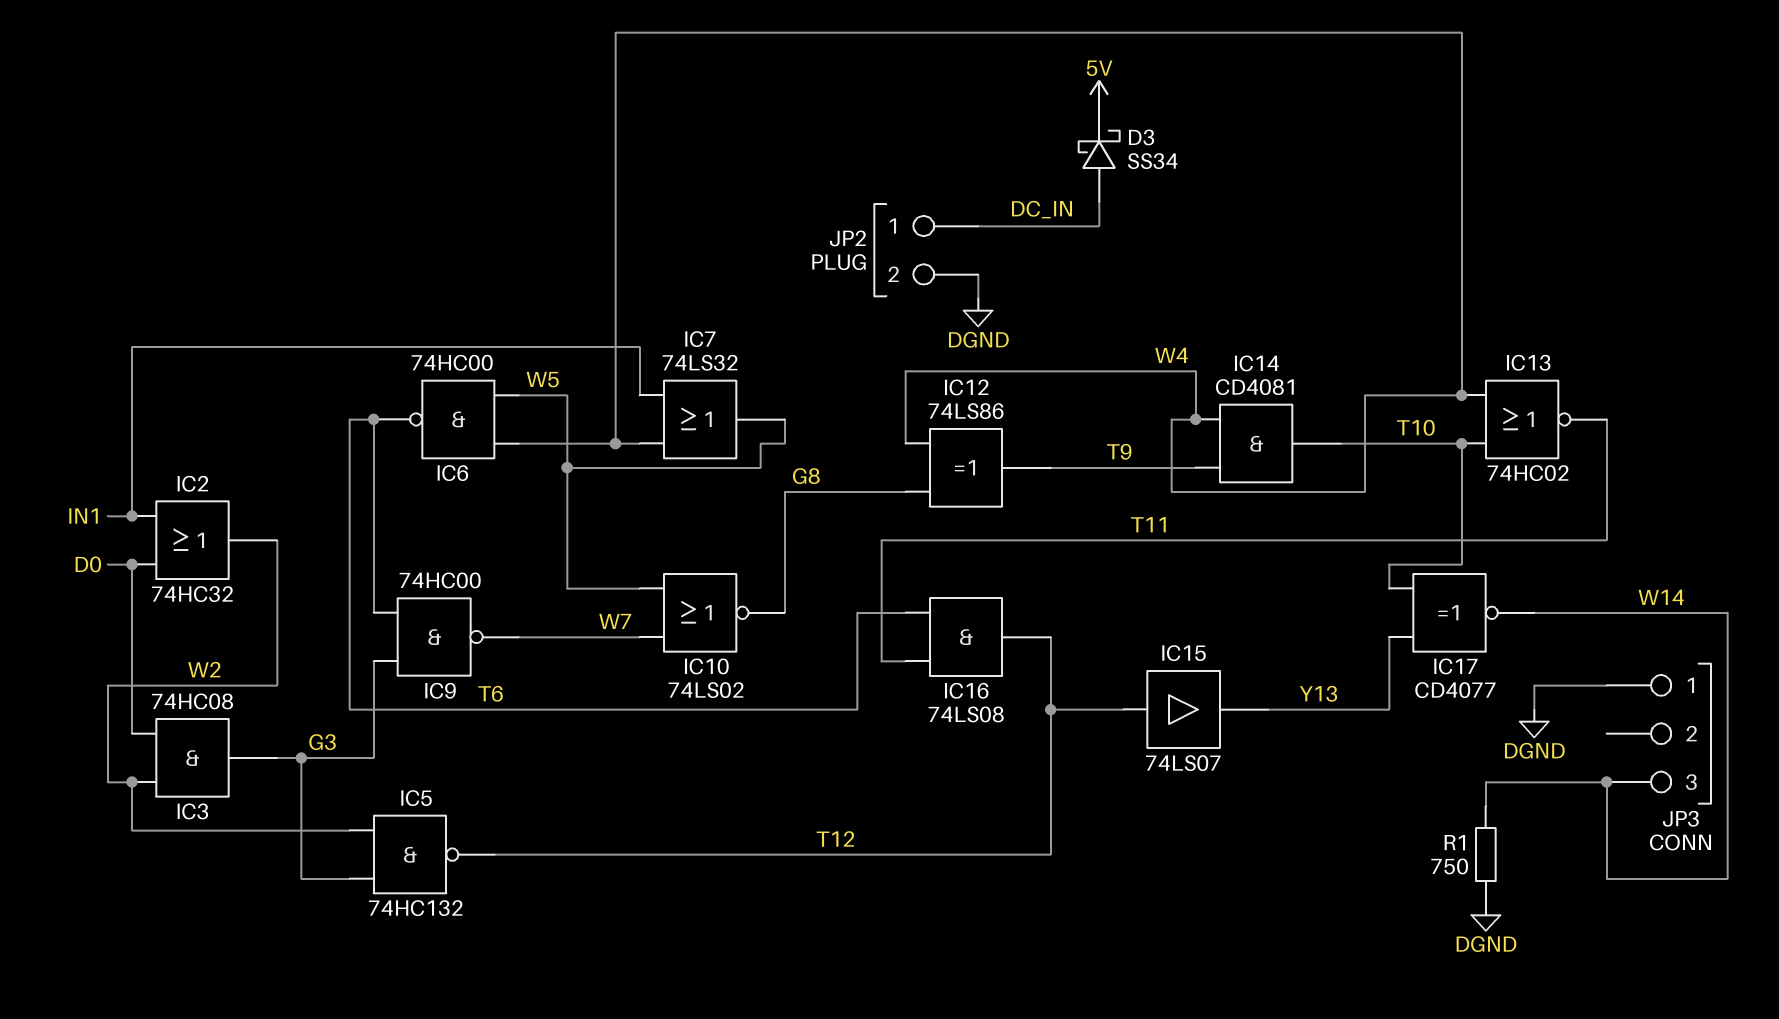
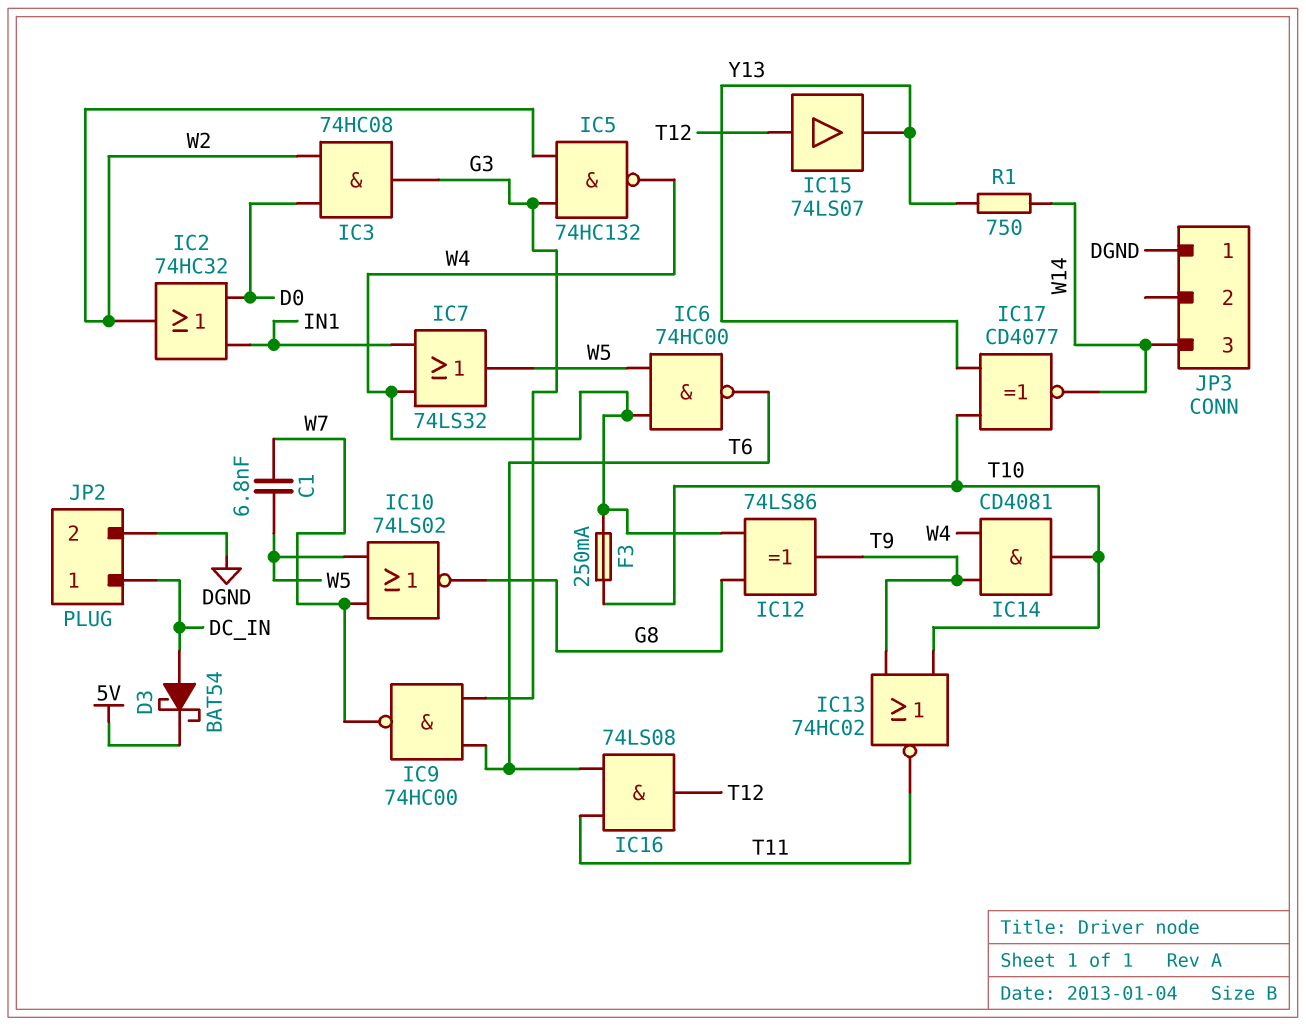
C1: none -> 6.8nF (W5, W7)
D3: schottky SS34 (A DC_IN, K 5V) -> schottky BAT54 (A DC_IN, K 5V)
F3: none -> 250mA (T10, W4)
IC5: NAND 74HC132 (in G3, in W2, out T12) -> NAND 74HC132 (in G3, in W2, out W4)
IC13: NOR 74HC02 (in T10, in W4, out T11) -> NOR 74HC02 (in T9, in T10, out T11)
R1: 750 (DGND, W14) -> 750 (W14, Y13)

